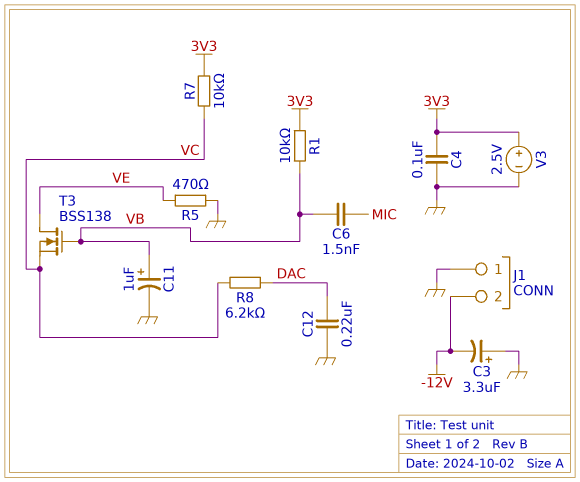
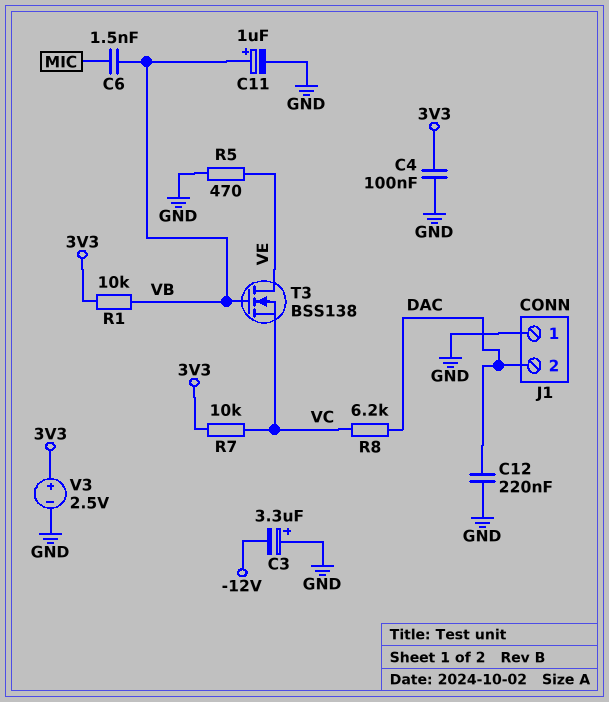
J1 pin 2: -12V -> DAC

